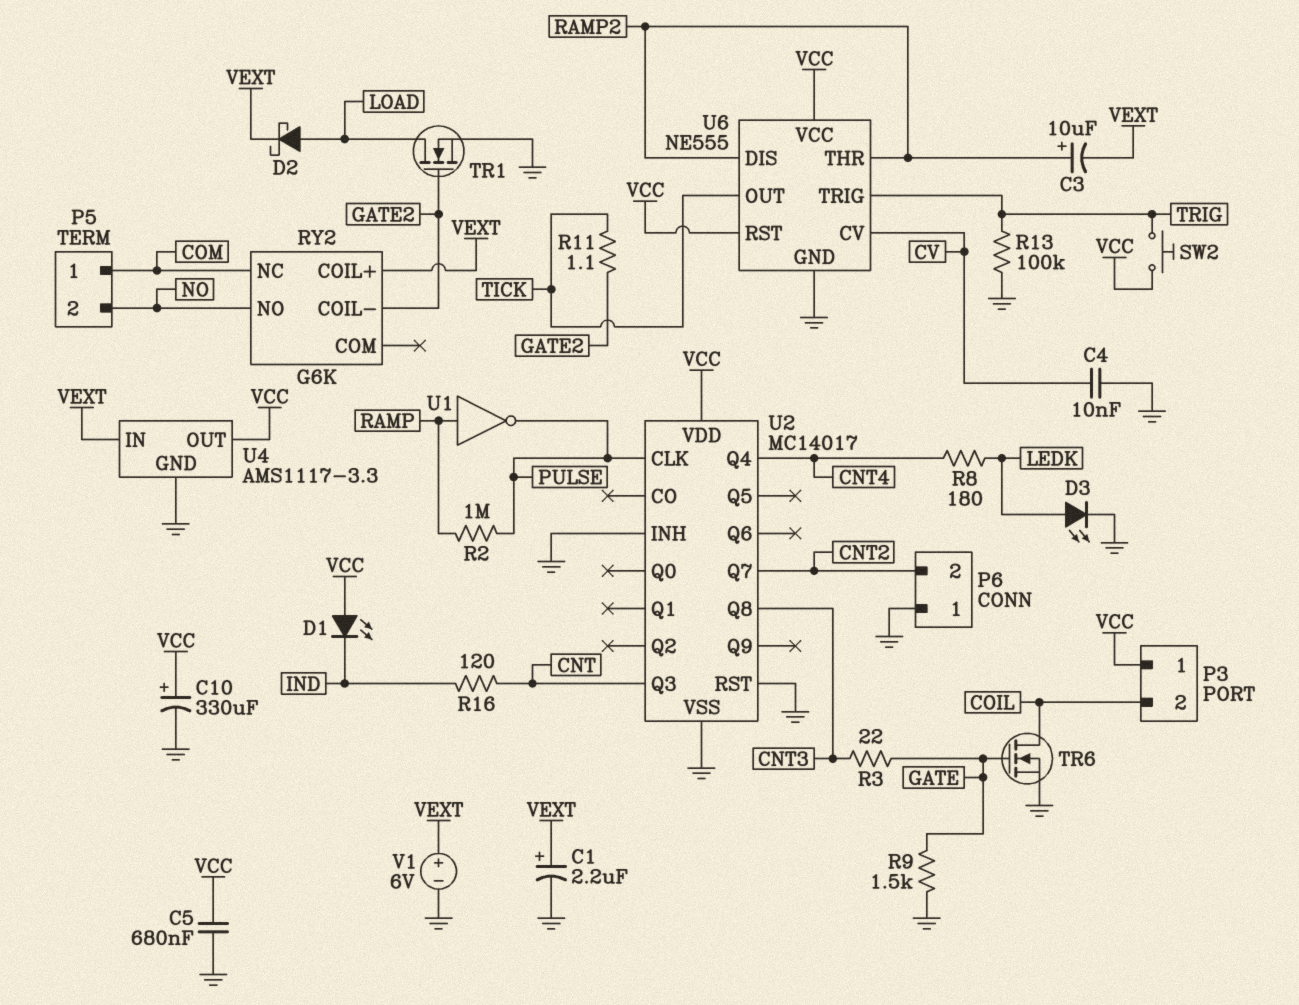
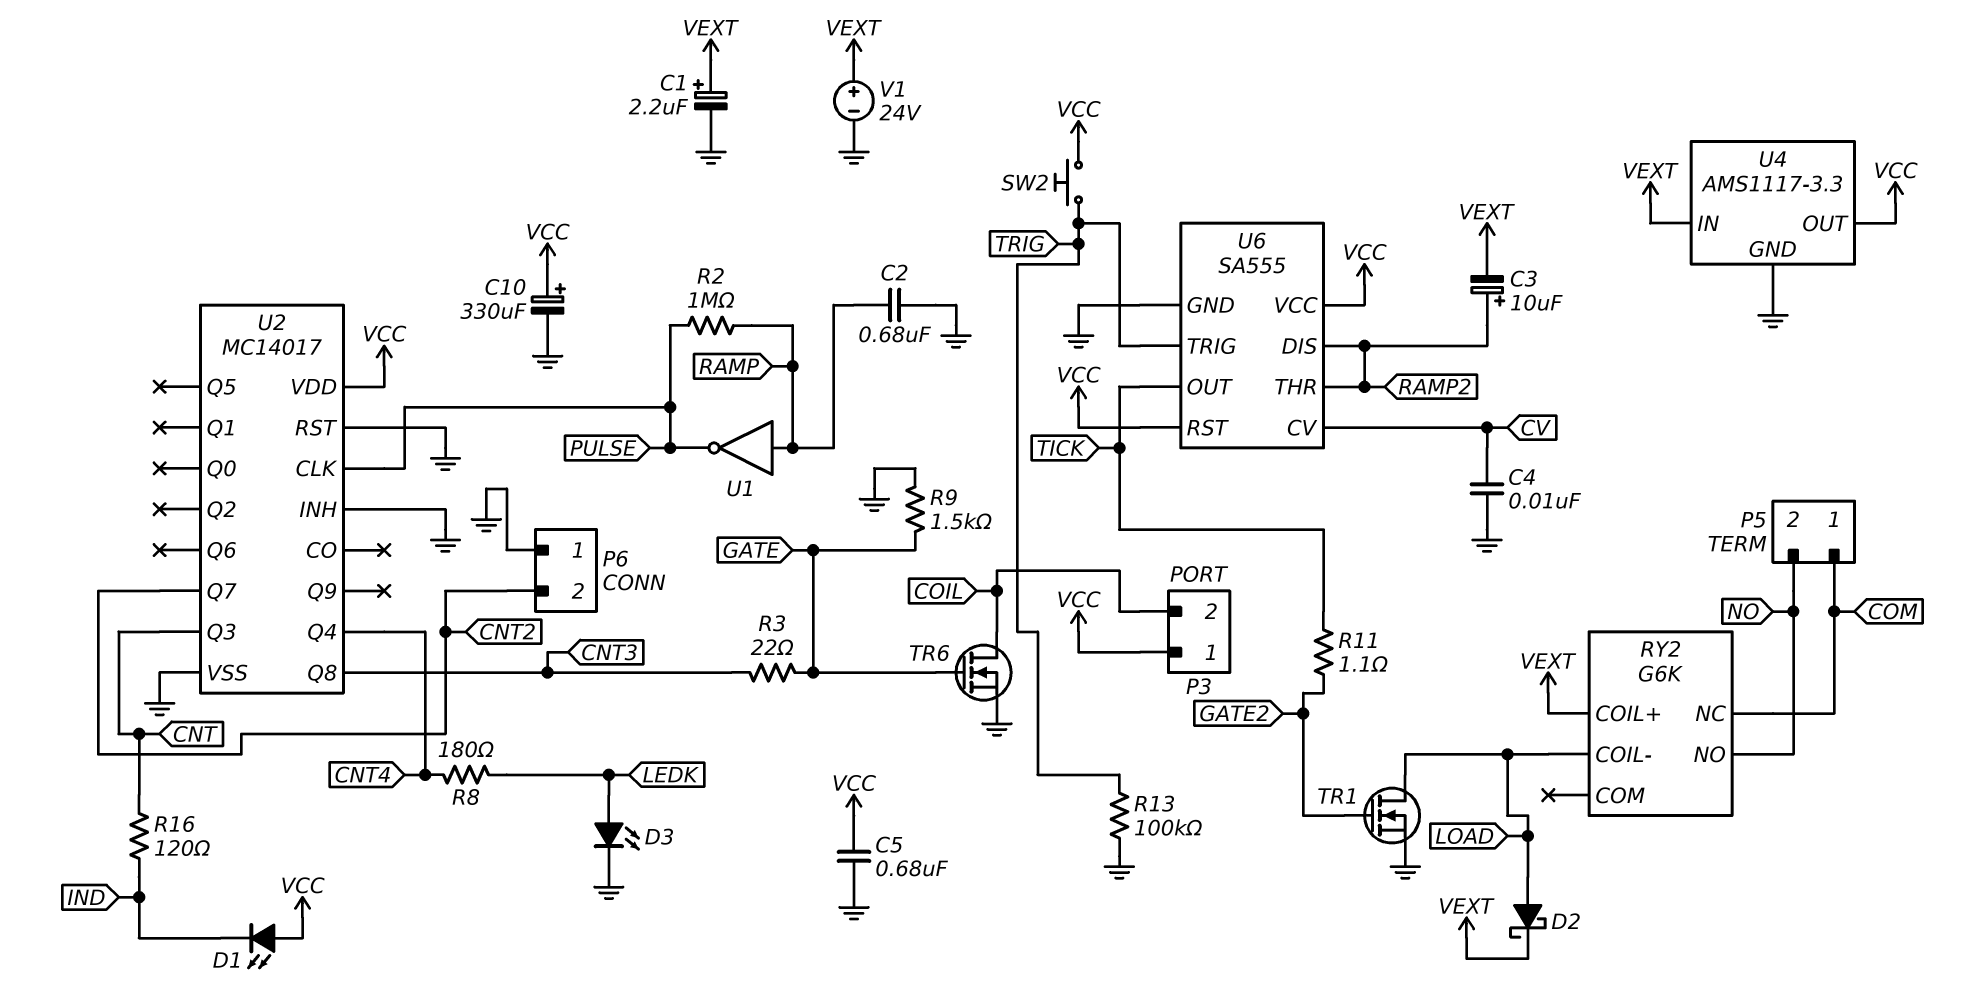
C2: none -> 680nF (GND, RAMP)
RY2 pin COIL-: GATE2 -> LOAD
U6: NE555 -> SA555
V1: 6V (plus VEXT, minus GND) -> 24V (plus VEXT, minus GND)

